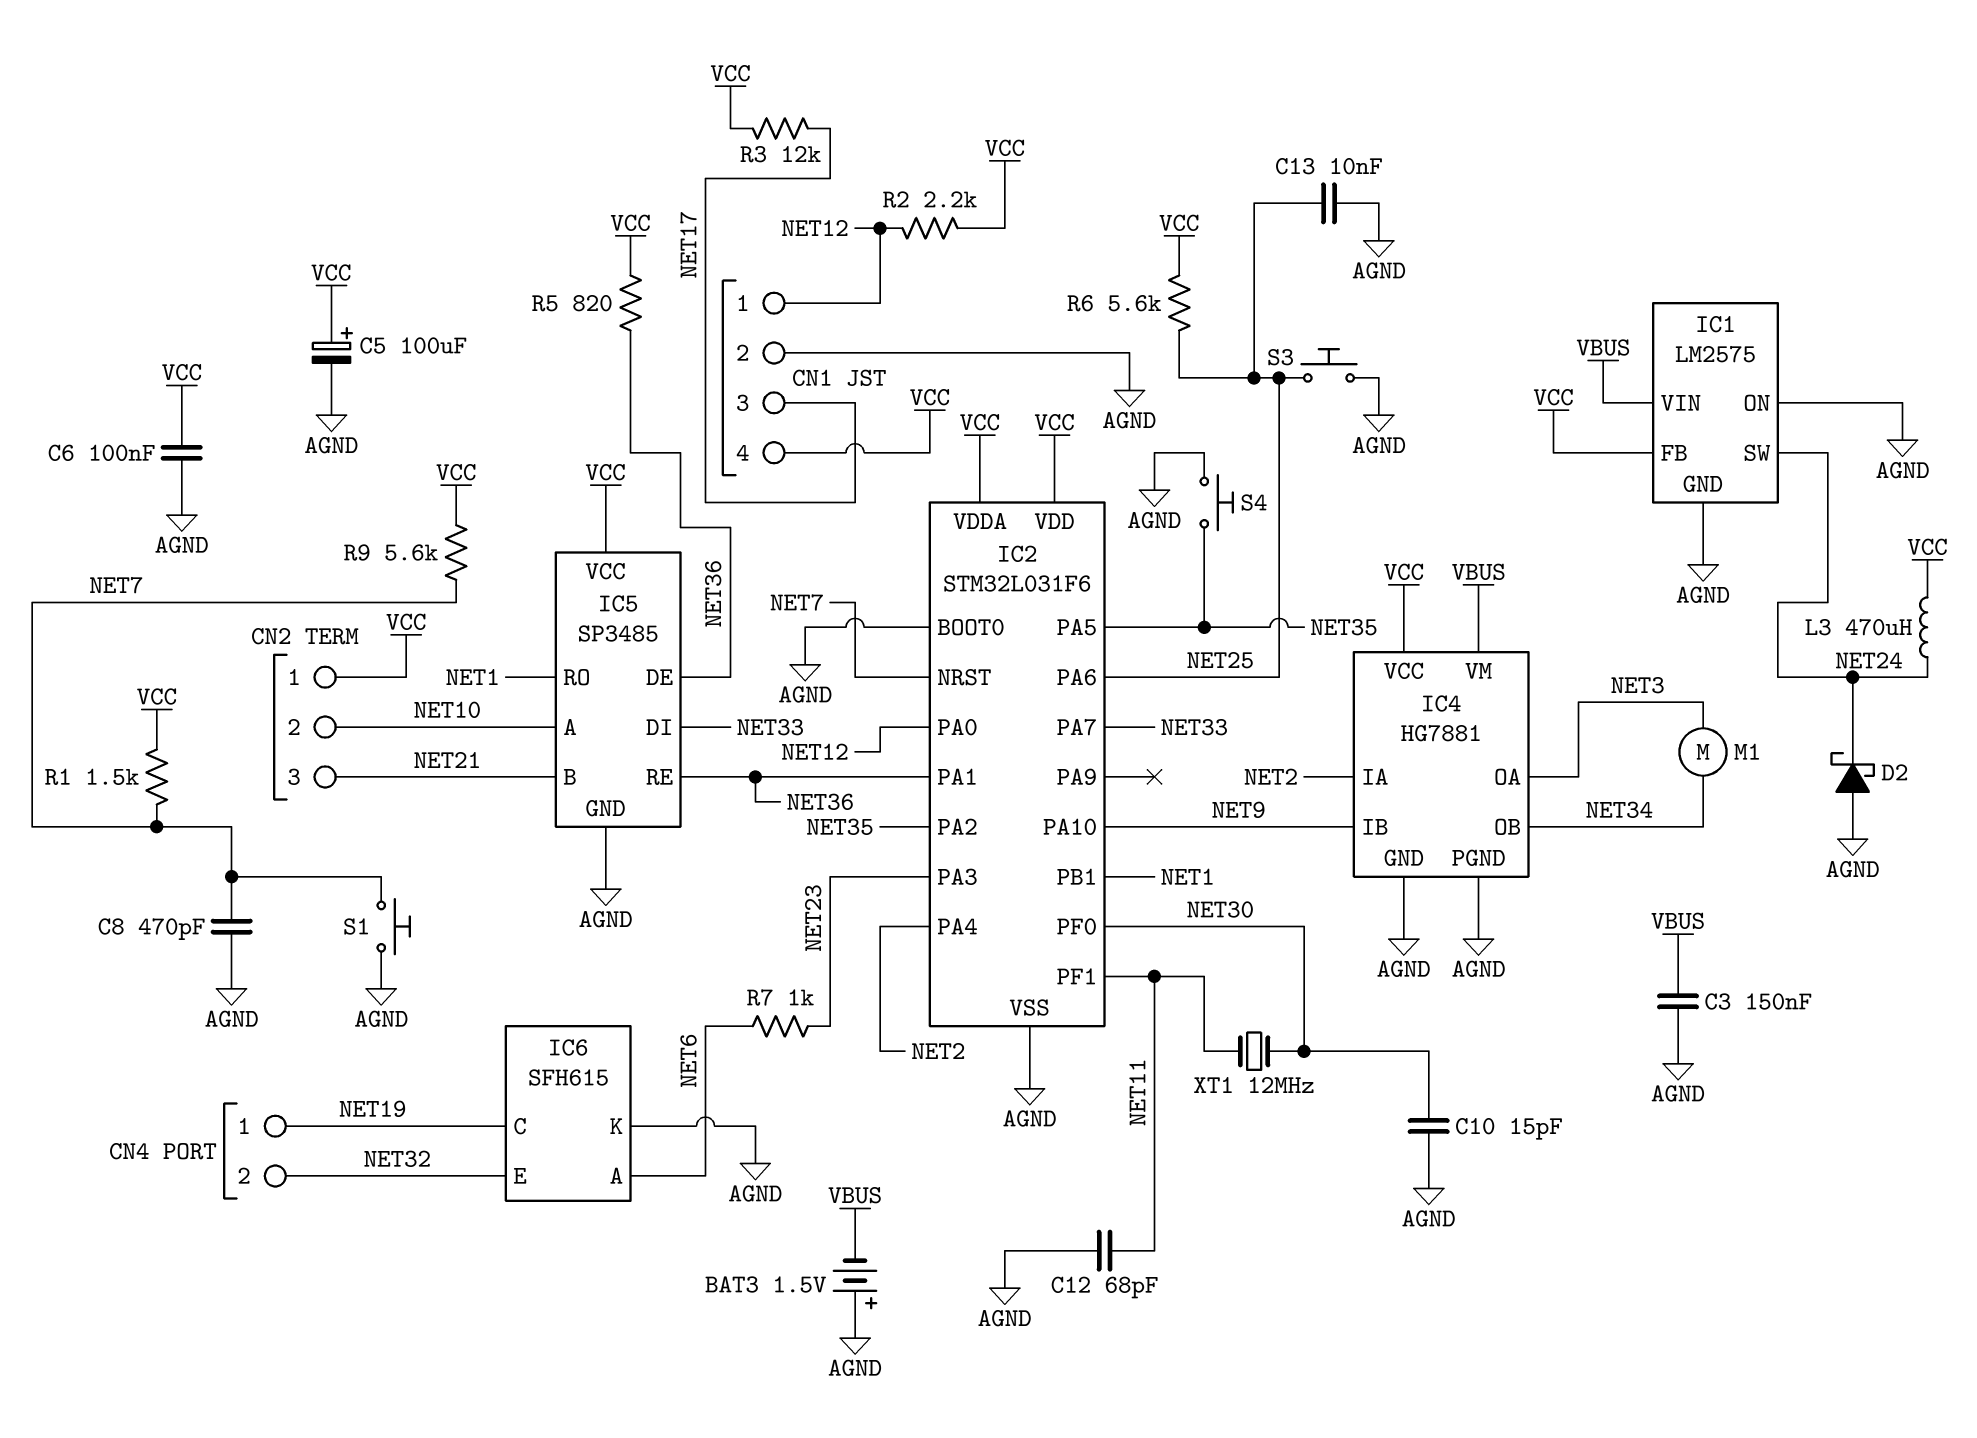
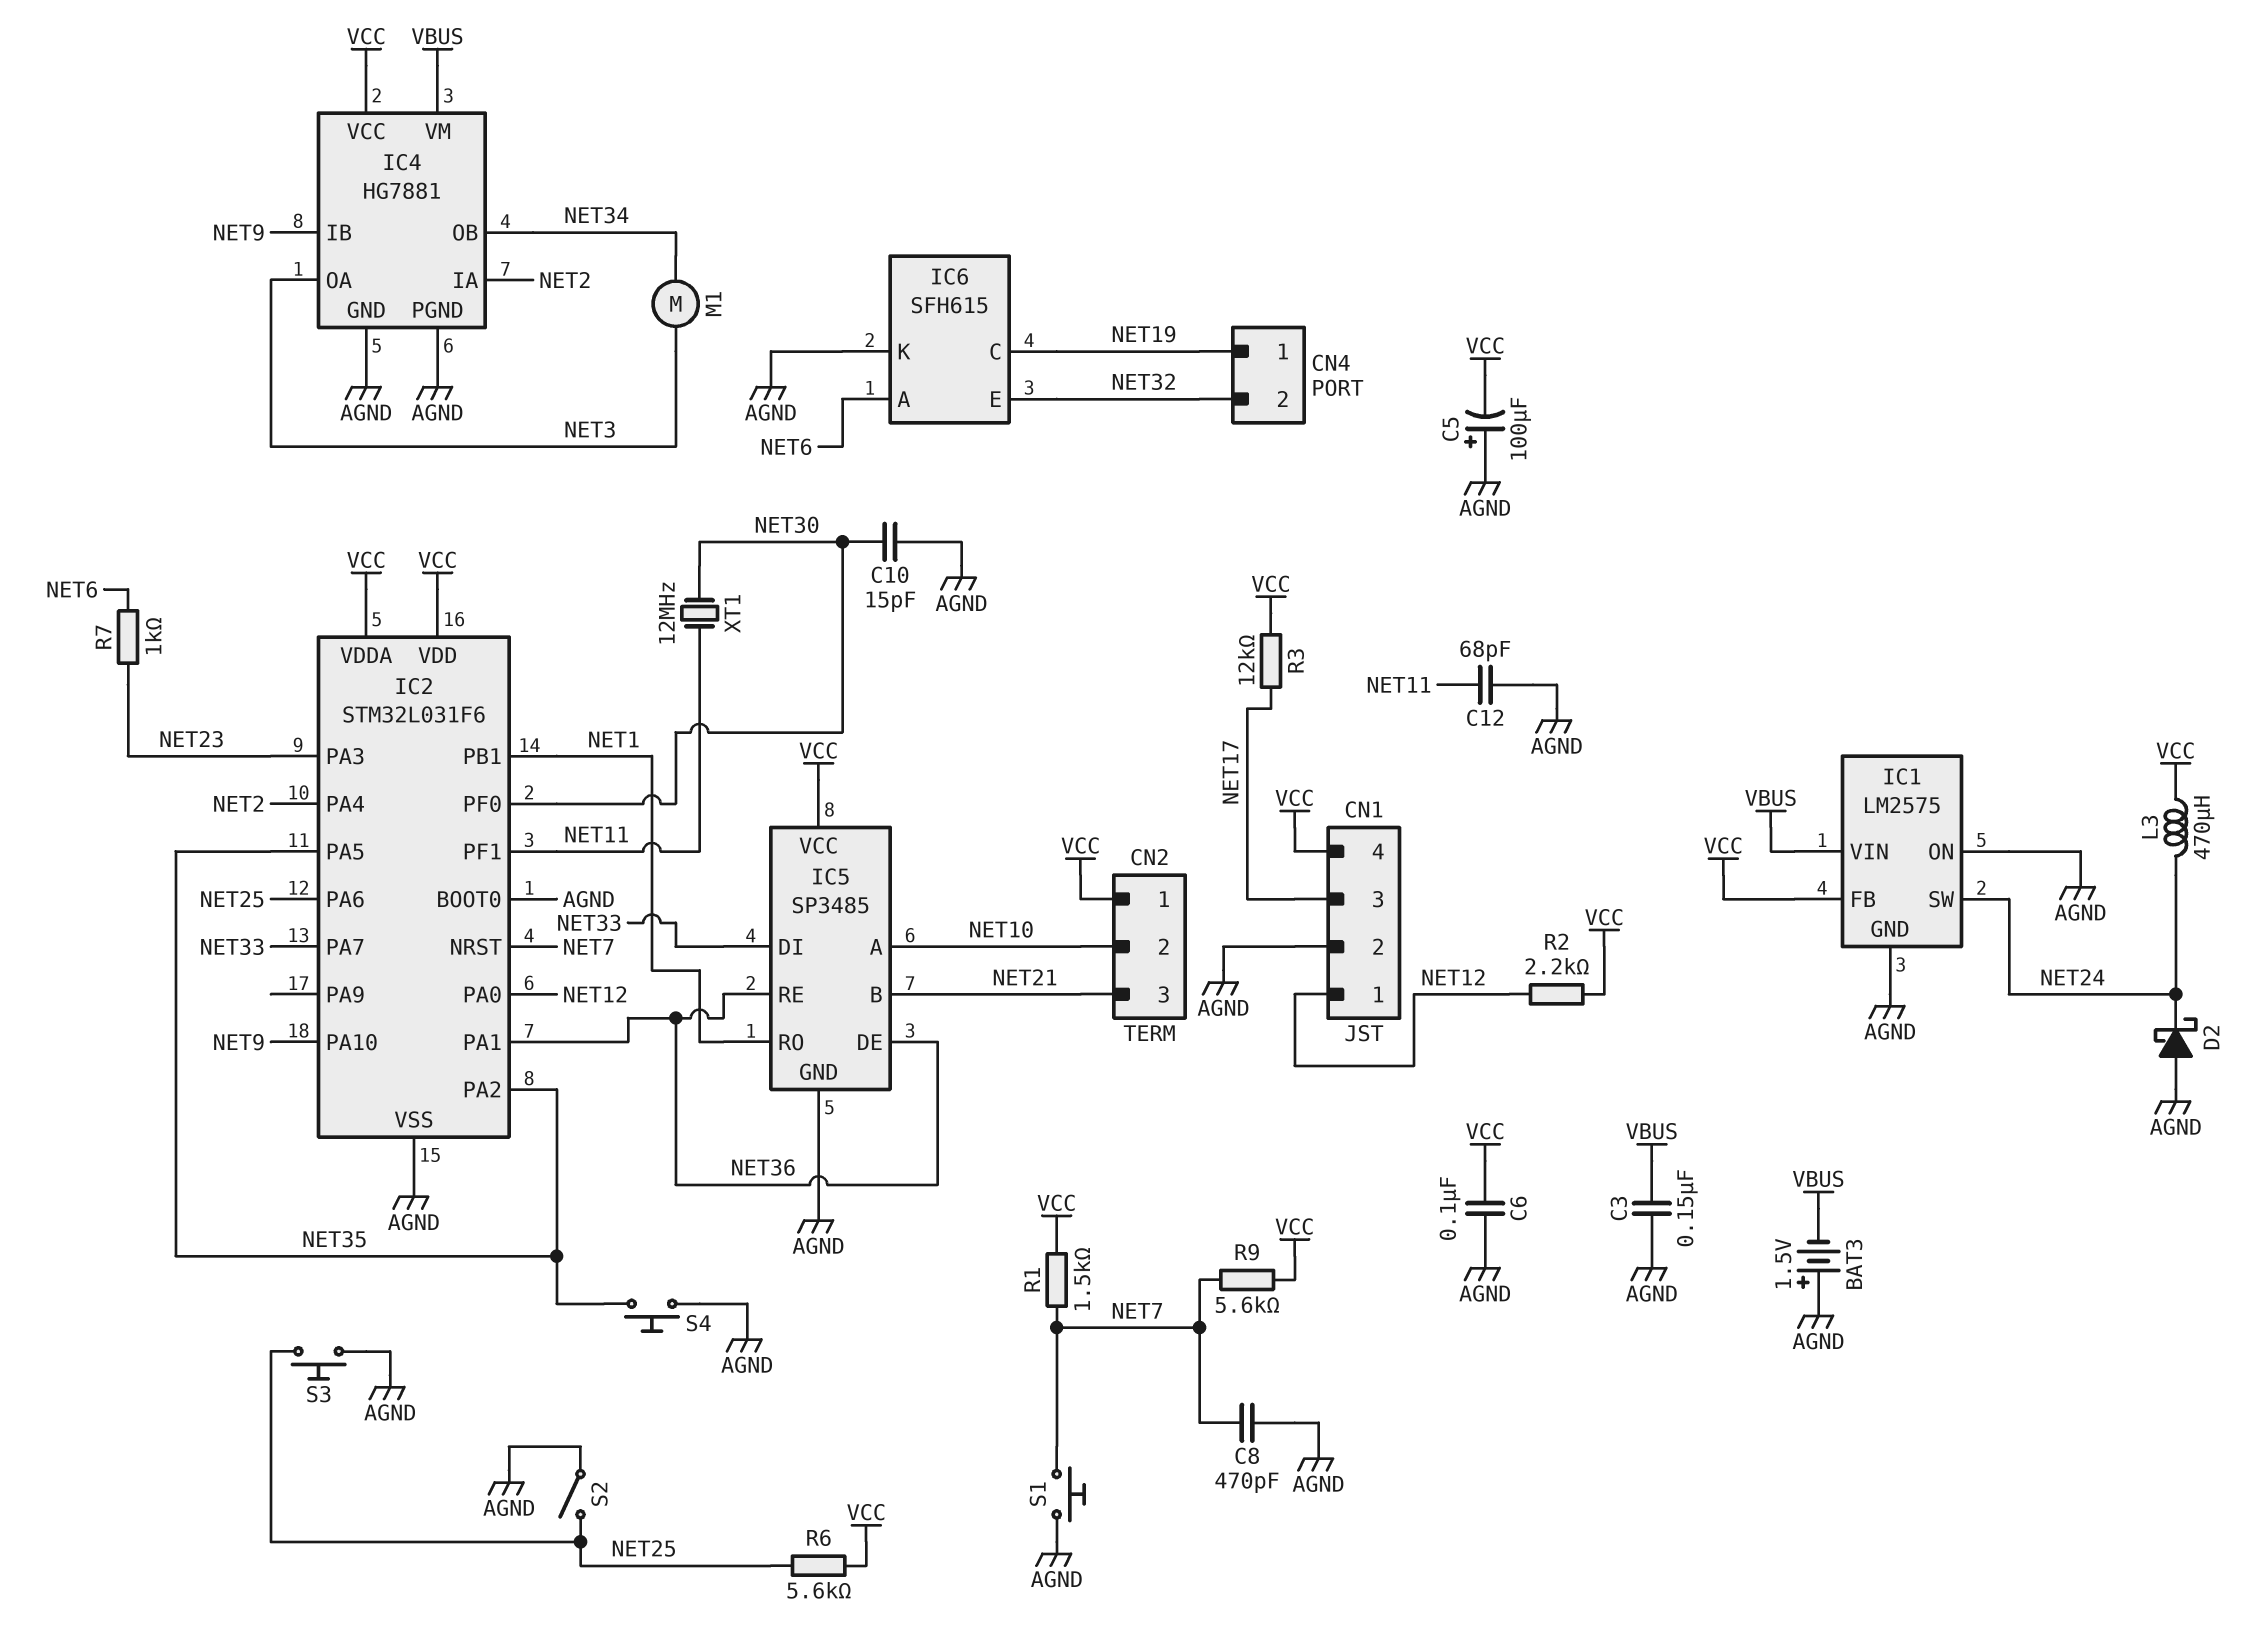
C5: 100uF (plus VCC, minus AGND) -> 100uF (plus AGND, minus VCC)
C13: 10nF (AGND, NET25) -> none
R5: 820 (NET36, VCC) -> none
S2: none -> switch (AGND, NET25)

